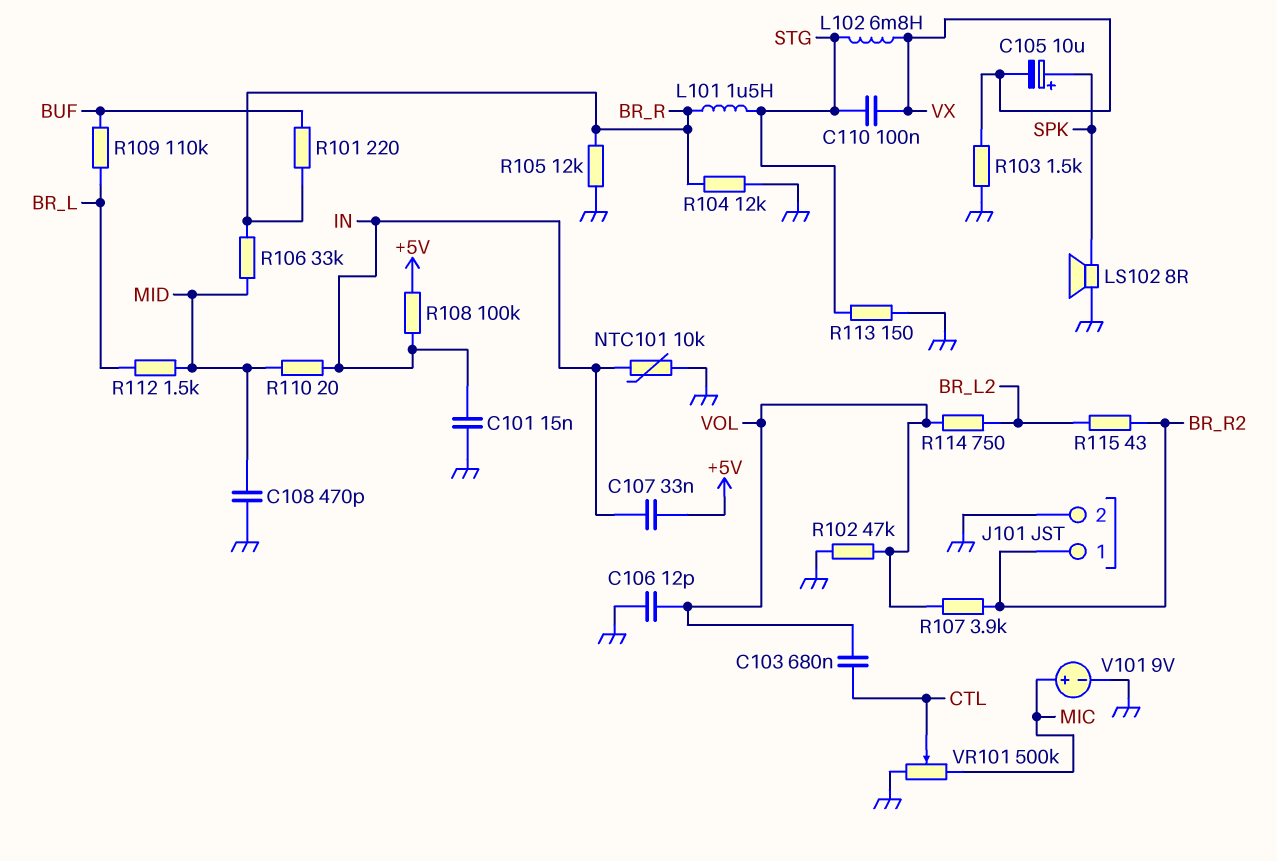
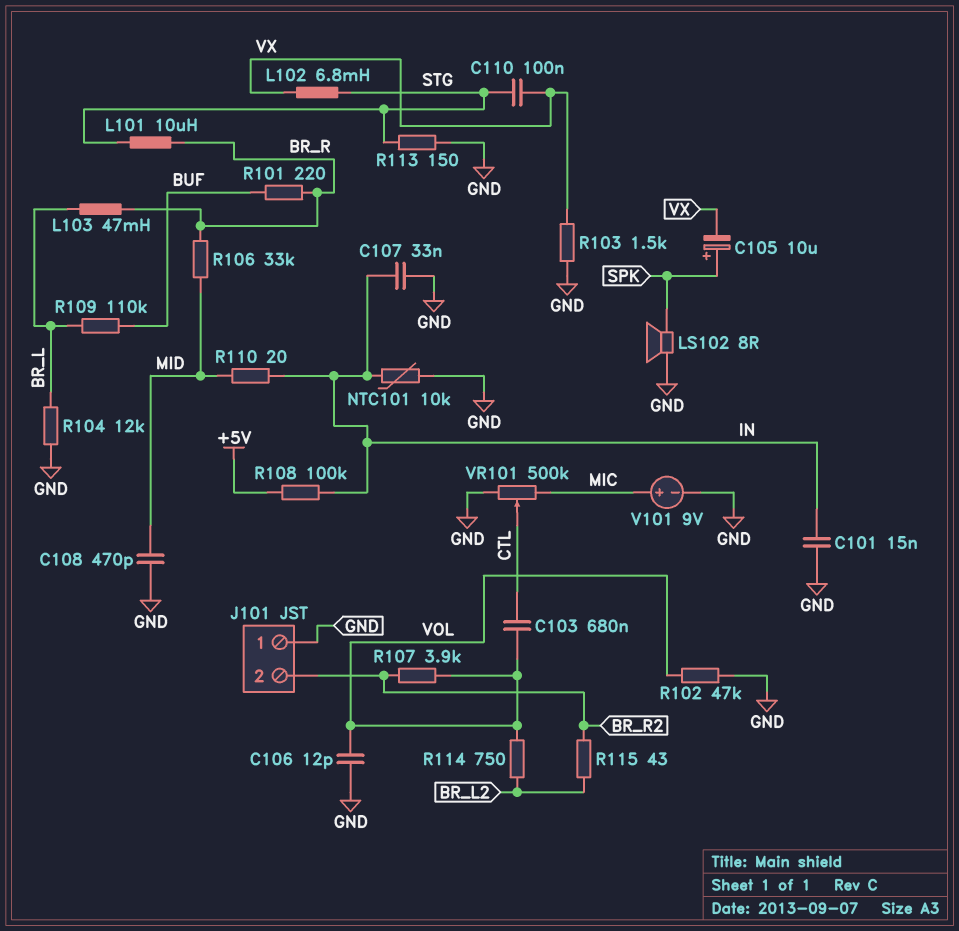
C107: 33nF (+5V, IN) -> 33nF (GND, IN)
J101 pin 1: BR_R2 -> GND
J101 pin 2: GND -> BR_R2
L101: 1.5uH (BR_R, STG) -> 10uH (BR_R, STG)
L103: none -> 47mH (BR_L, BR_R)
R104: 12k (BR_R, GND) -> 12k (BR_L, GND)
R105: 12k (BR_R, GND) -> none
R112: 1.5k (BR_L, MID) -> none

